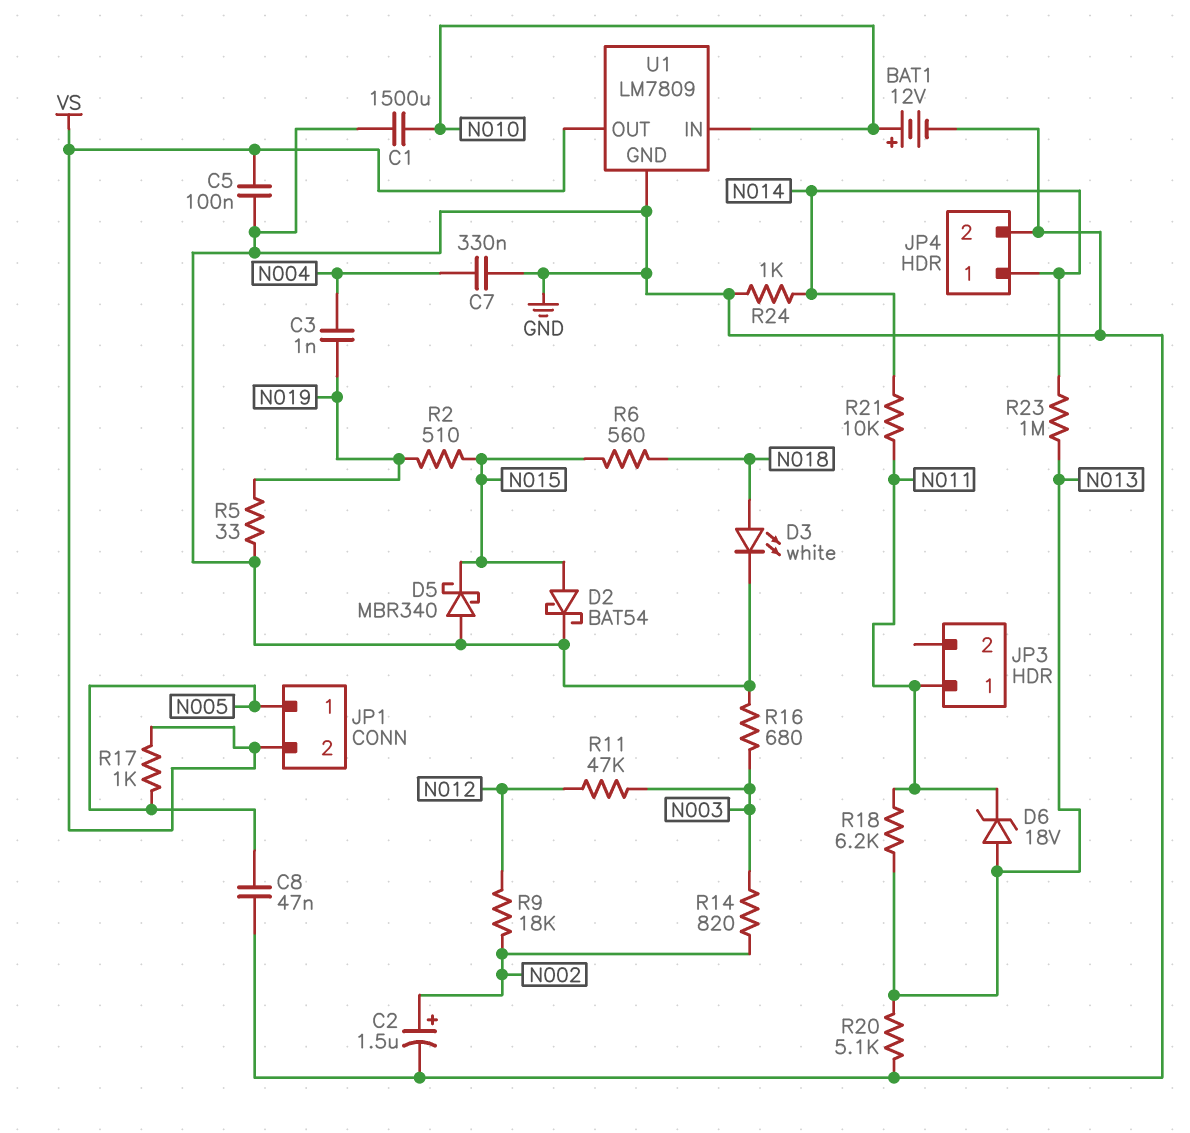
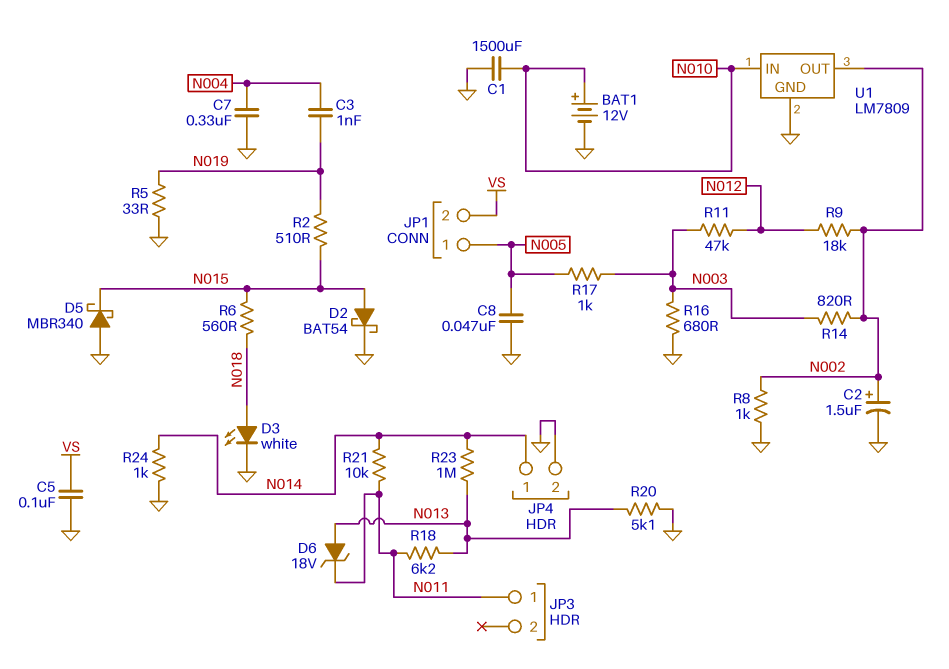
R8: none -> 1k (GND, N002)
R17: 1k (N005, VS) -> 1k (N003, N005)
U1 pin OUT: VS -> N002

